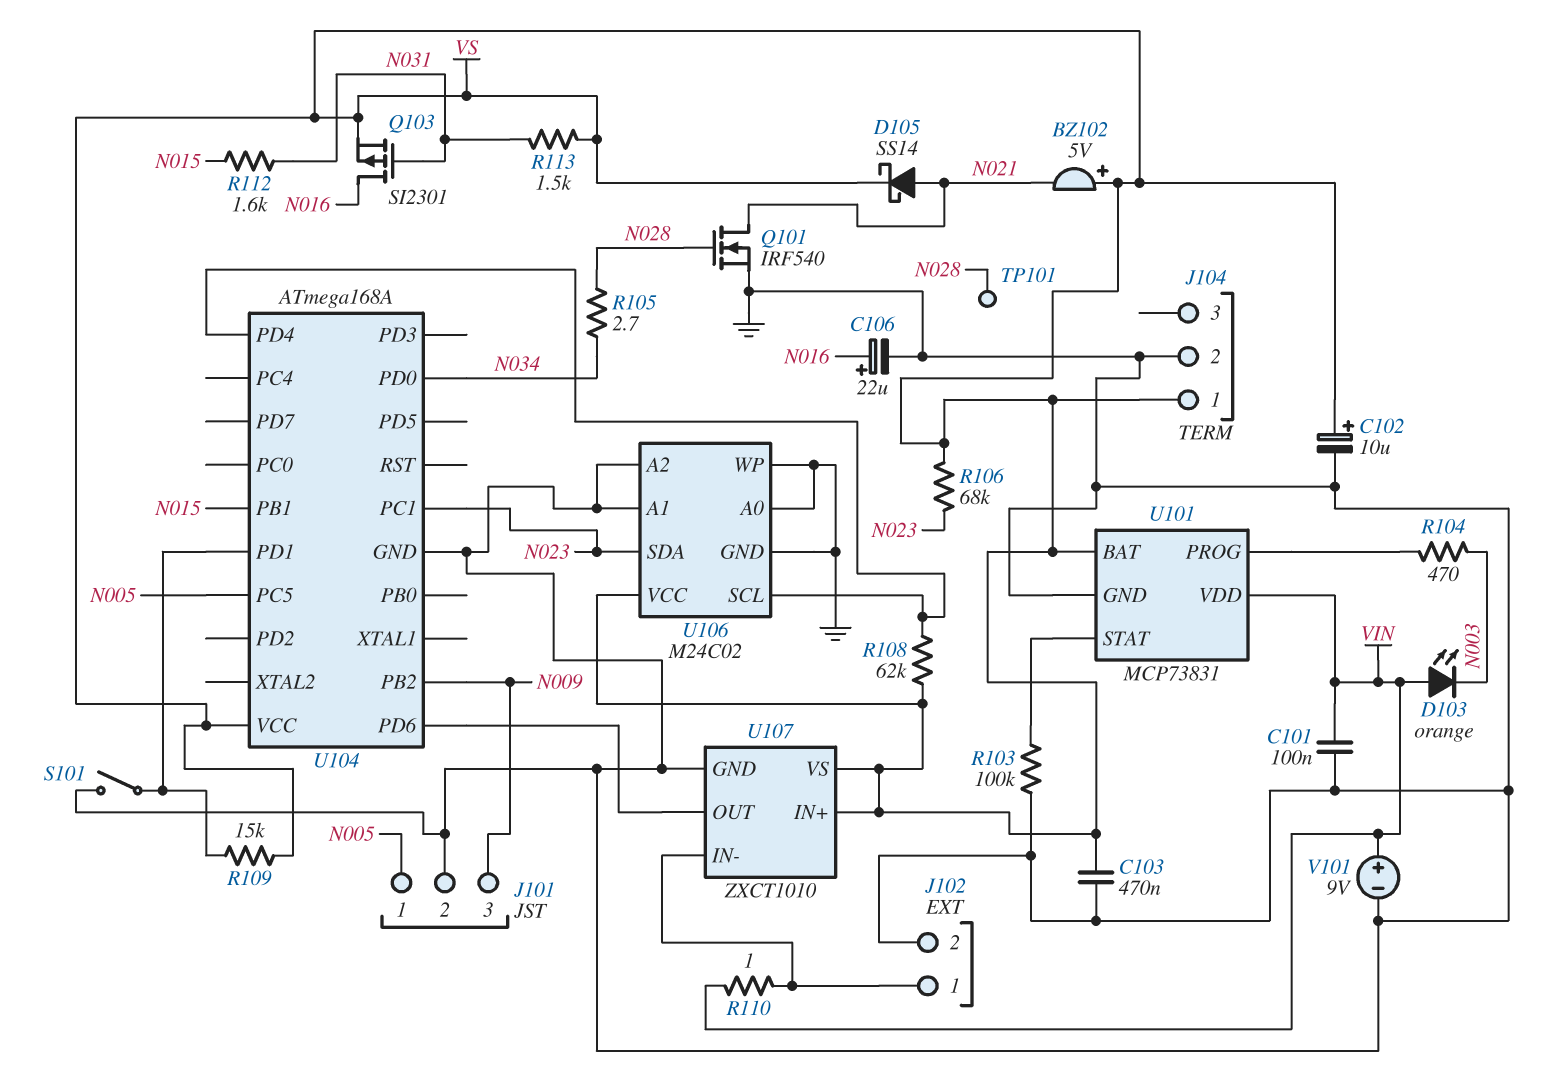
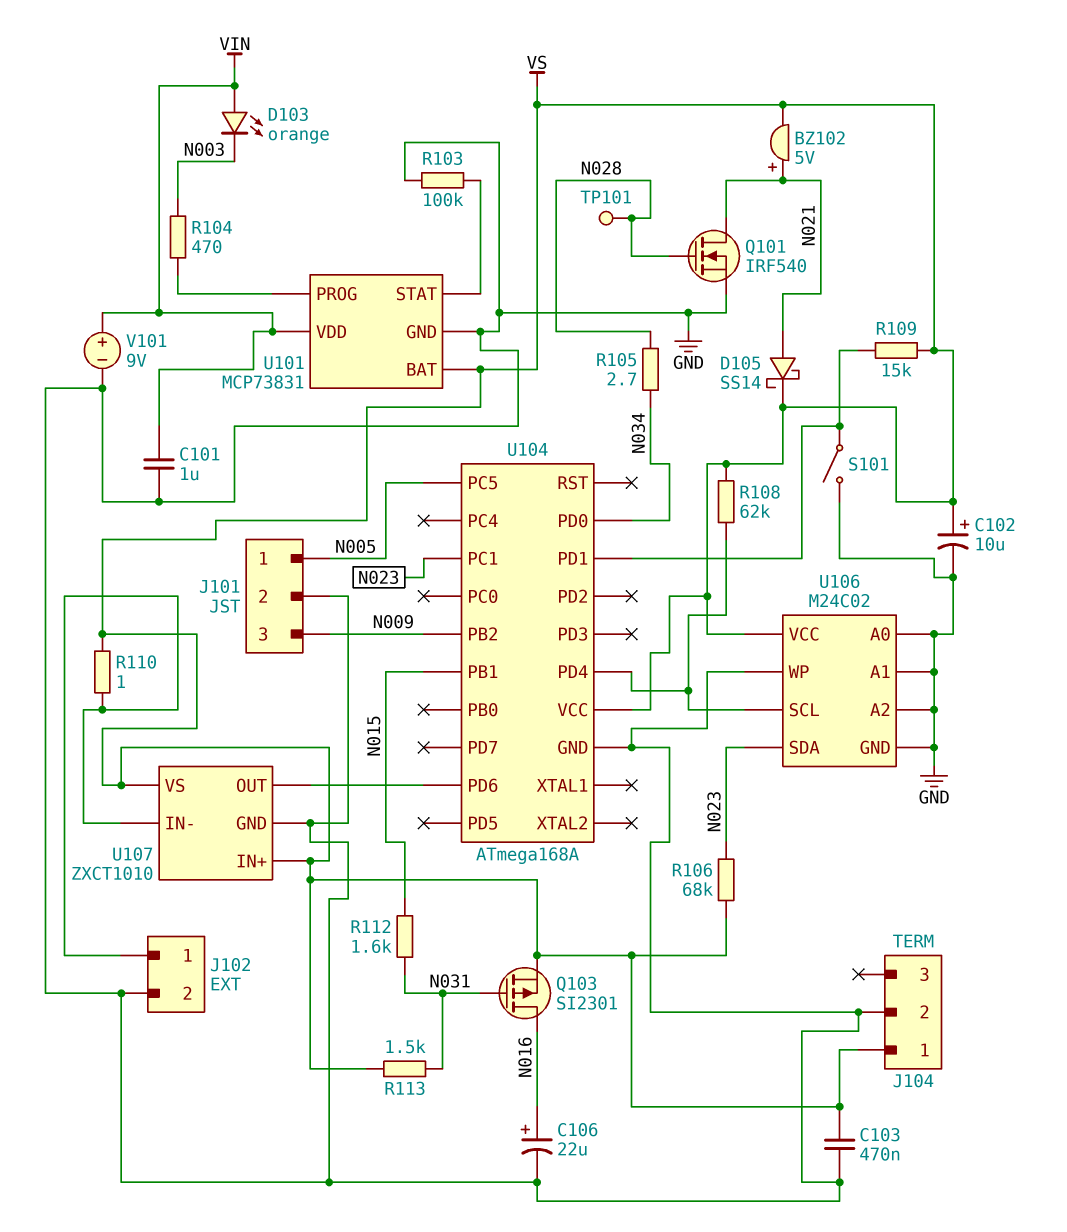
BZ102: buzzer 5V (plus VS, minus N021) -> buzzer 5V (plus N021, minus VS)
C101: 100nF (GND, VIN) -> 1uF (GND, VIN)
R110: 1 (J102/1, VIN) -> 1 (J102/1, VS)

